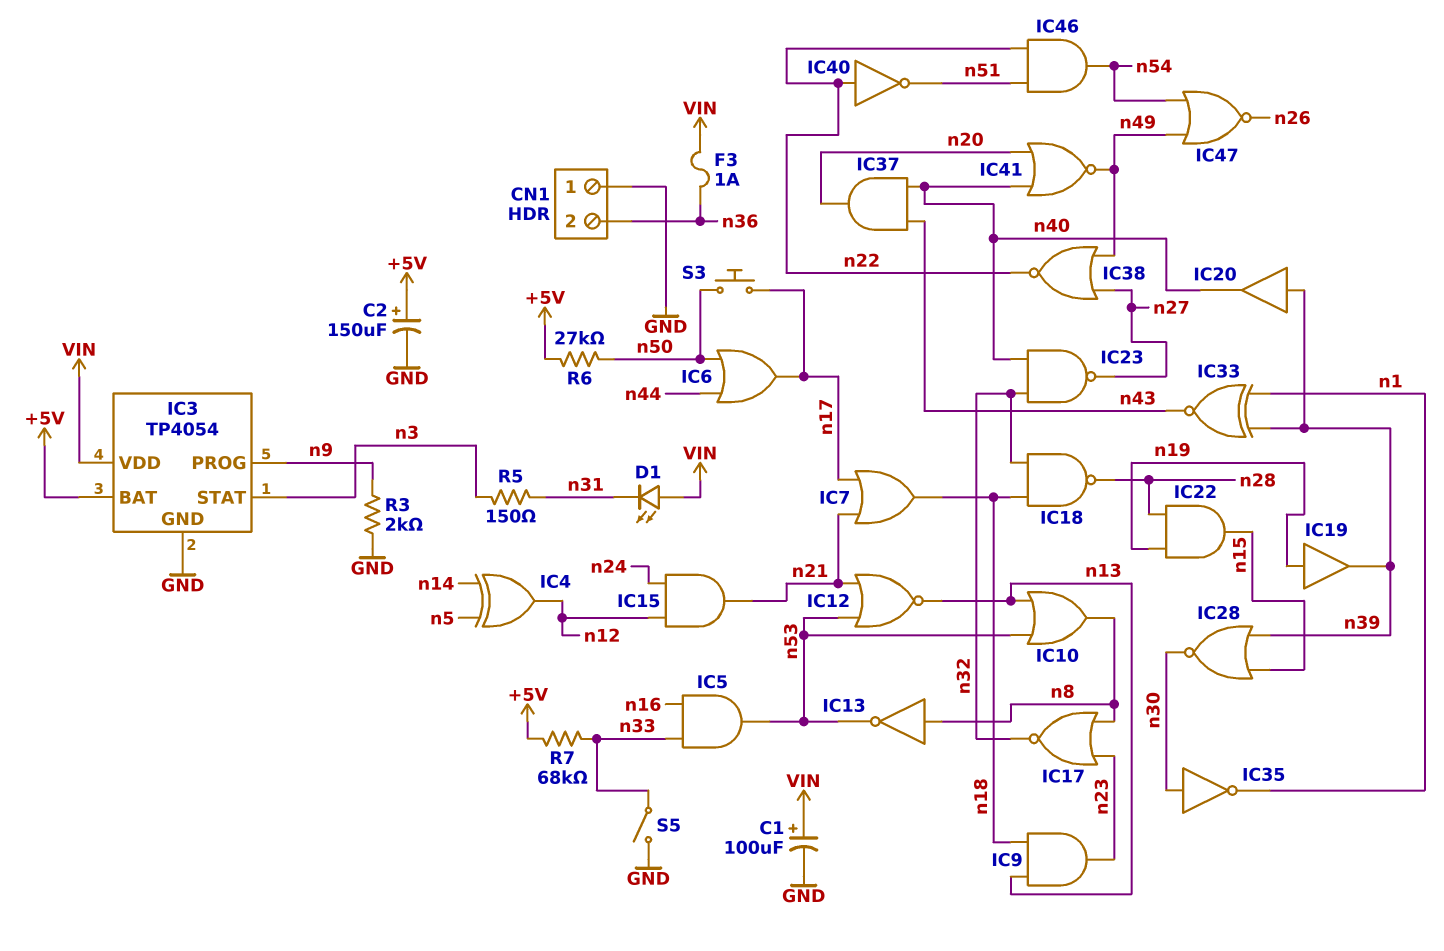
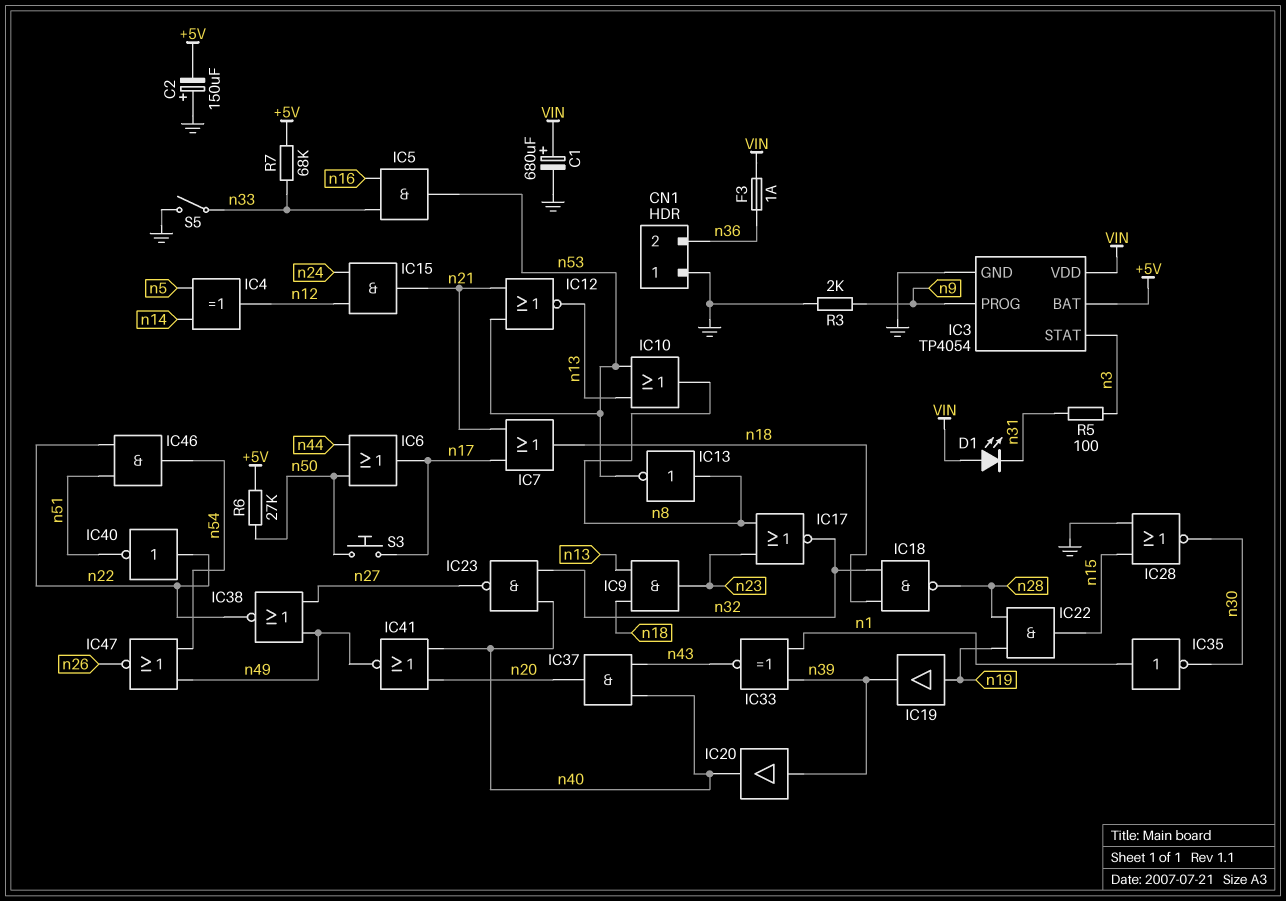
C1: 100uF (plus VIN, minus GND) -> 680uF (plus VIN, minus GND)
C2: 150uF (plus +5V, minus GND) -> 150uF (plus GND, minus +5V)
IC28: NOR (in n15, in n39, out n30) -> NOR (in GND, in n15, out n30)
IC35: NOT (in n30, out n1) -> NOT (in n1, out n30)
R5: 150 (n3, n31) -> 100 (n3, n31)

